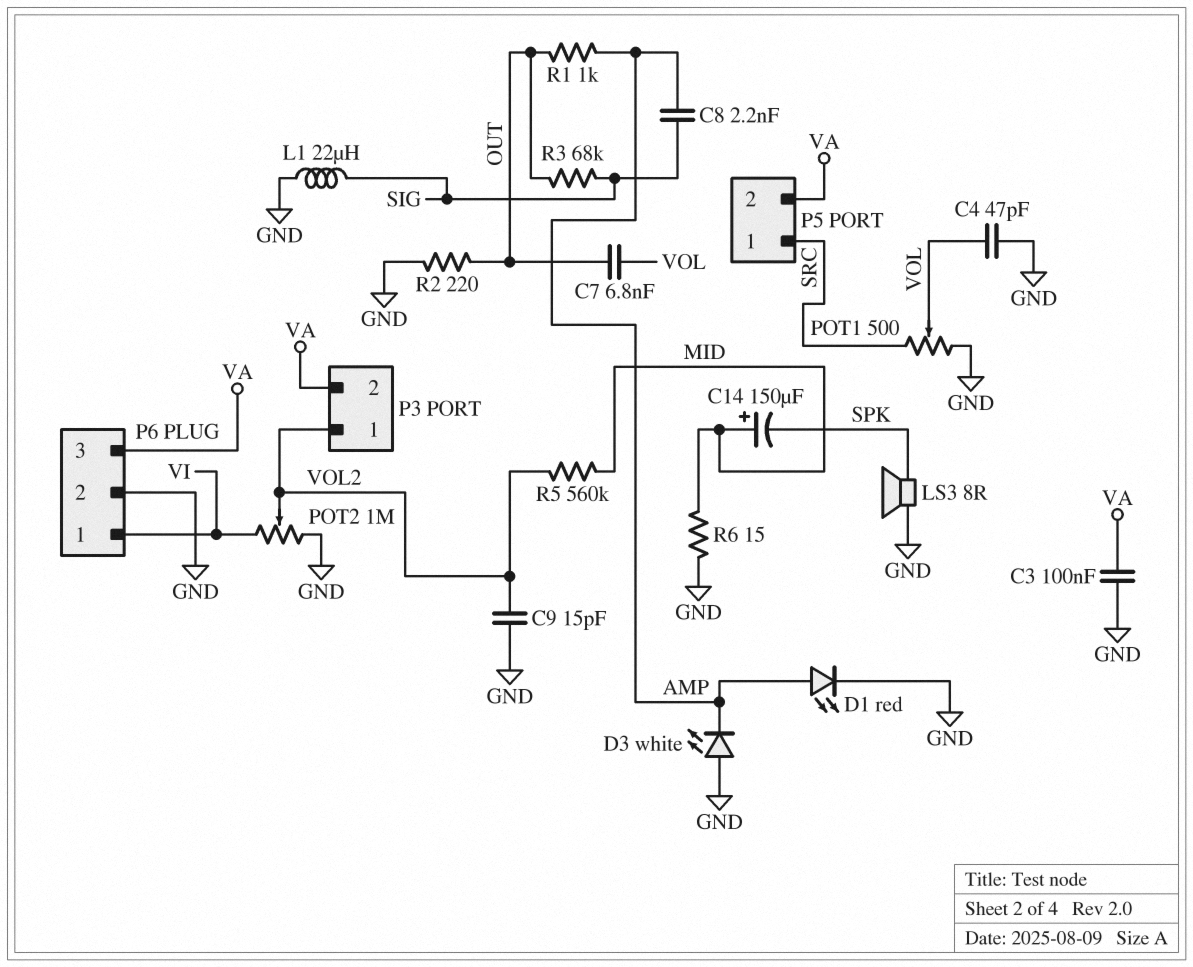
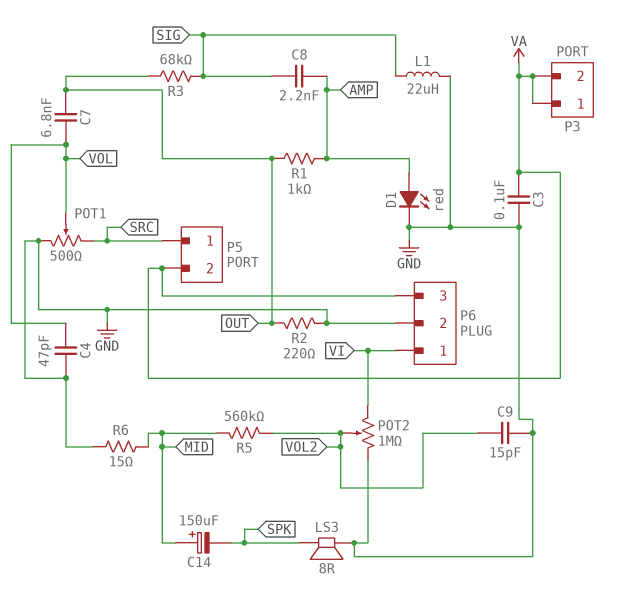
D3: LED white (A GND, K AMP) -> none
P3 pin 1: VOL2 -> VA

